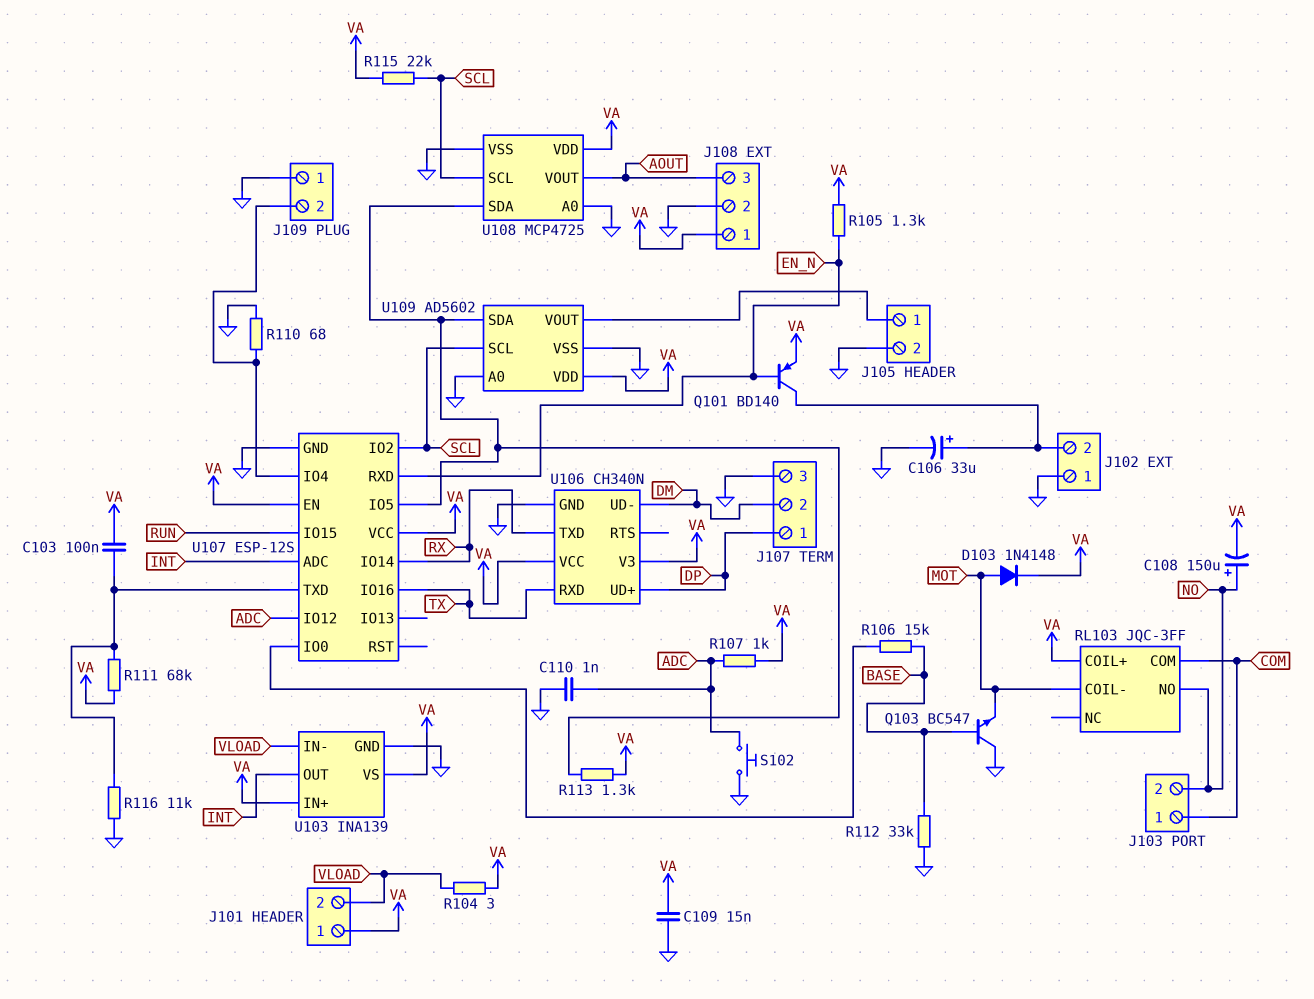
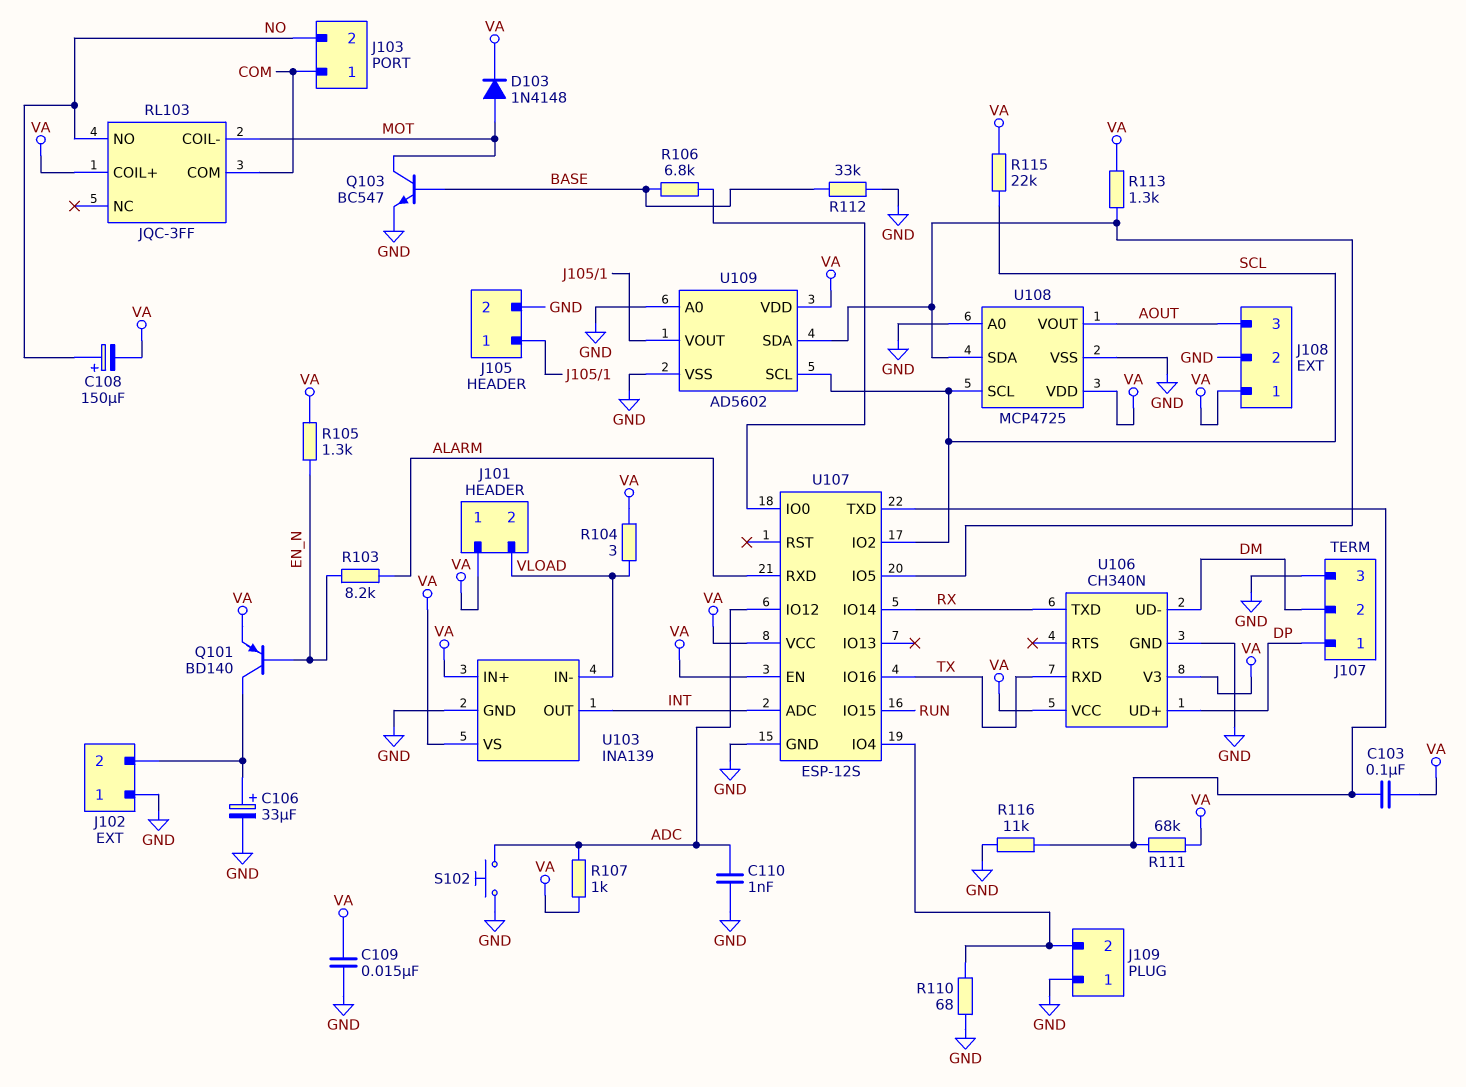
Q103: NPN BC547 (B BASE, C GND, E MOT) -> NPN BC547 (B BASE, C MOT, E GND)
R103: none -> 8.2k (ALARM, EN_N)
R106: 15k (BASE, U107/IO0) -> 6.8k (BASE, U107/IO0)
U107 pin RXD: EN_N -> ALARM

